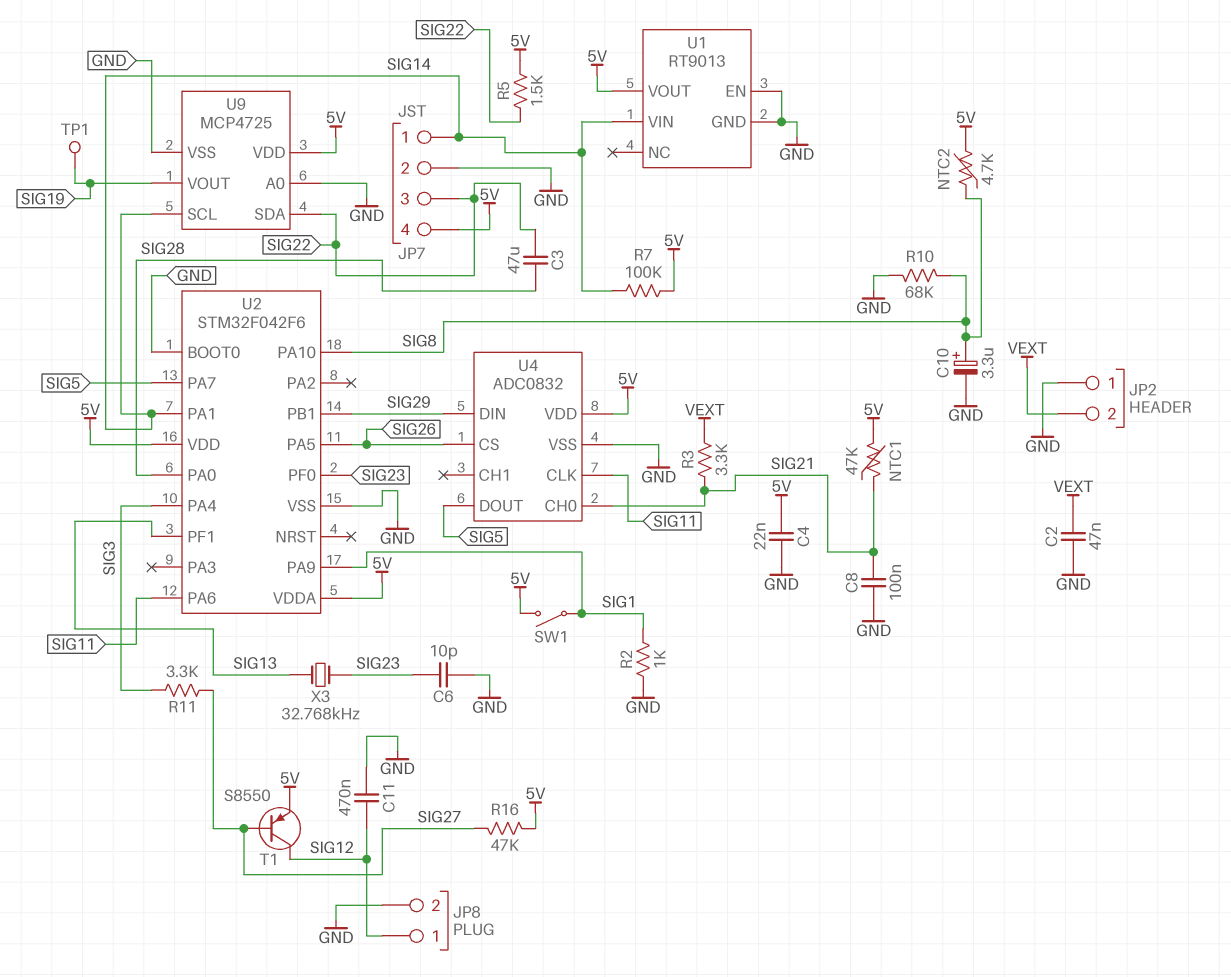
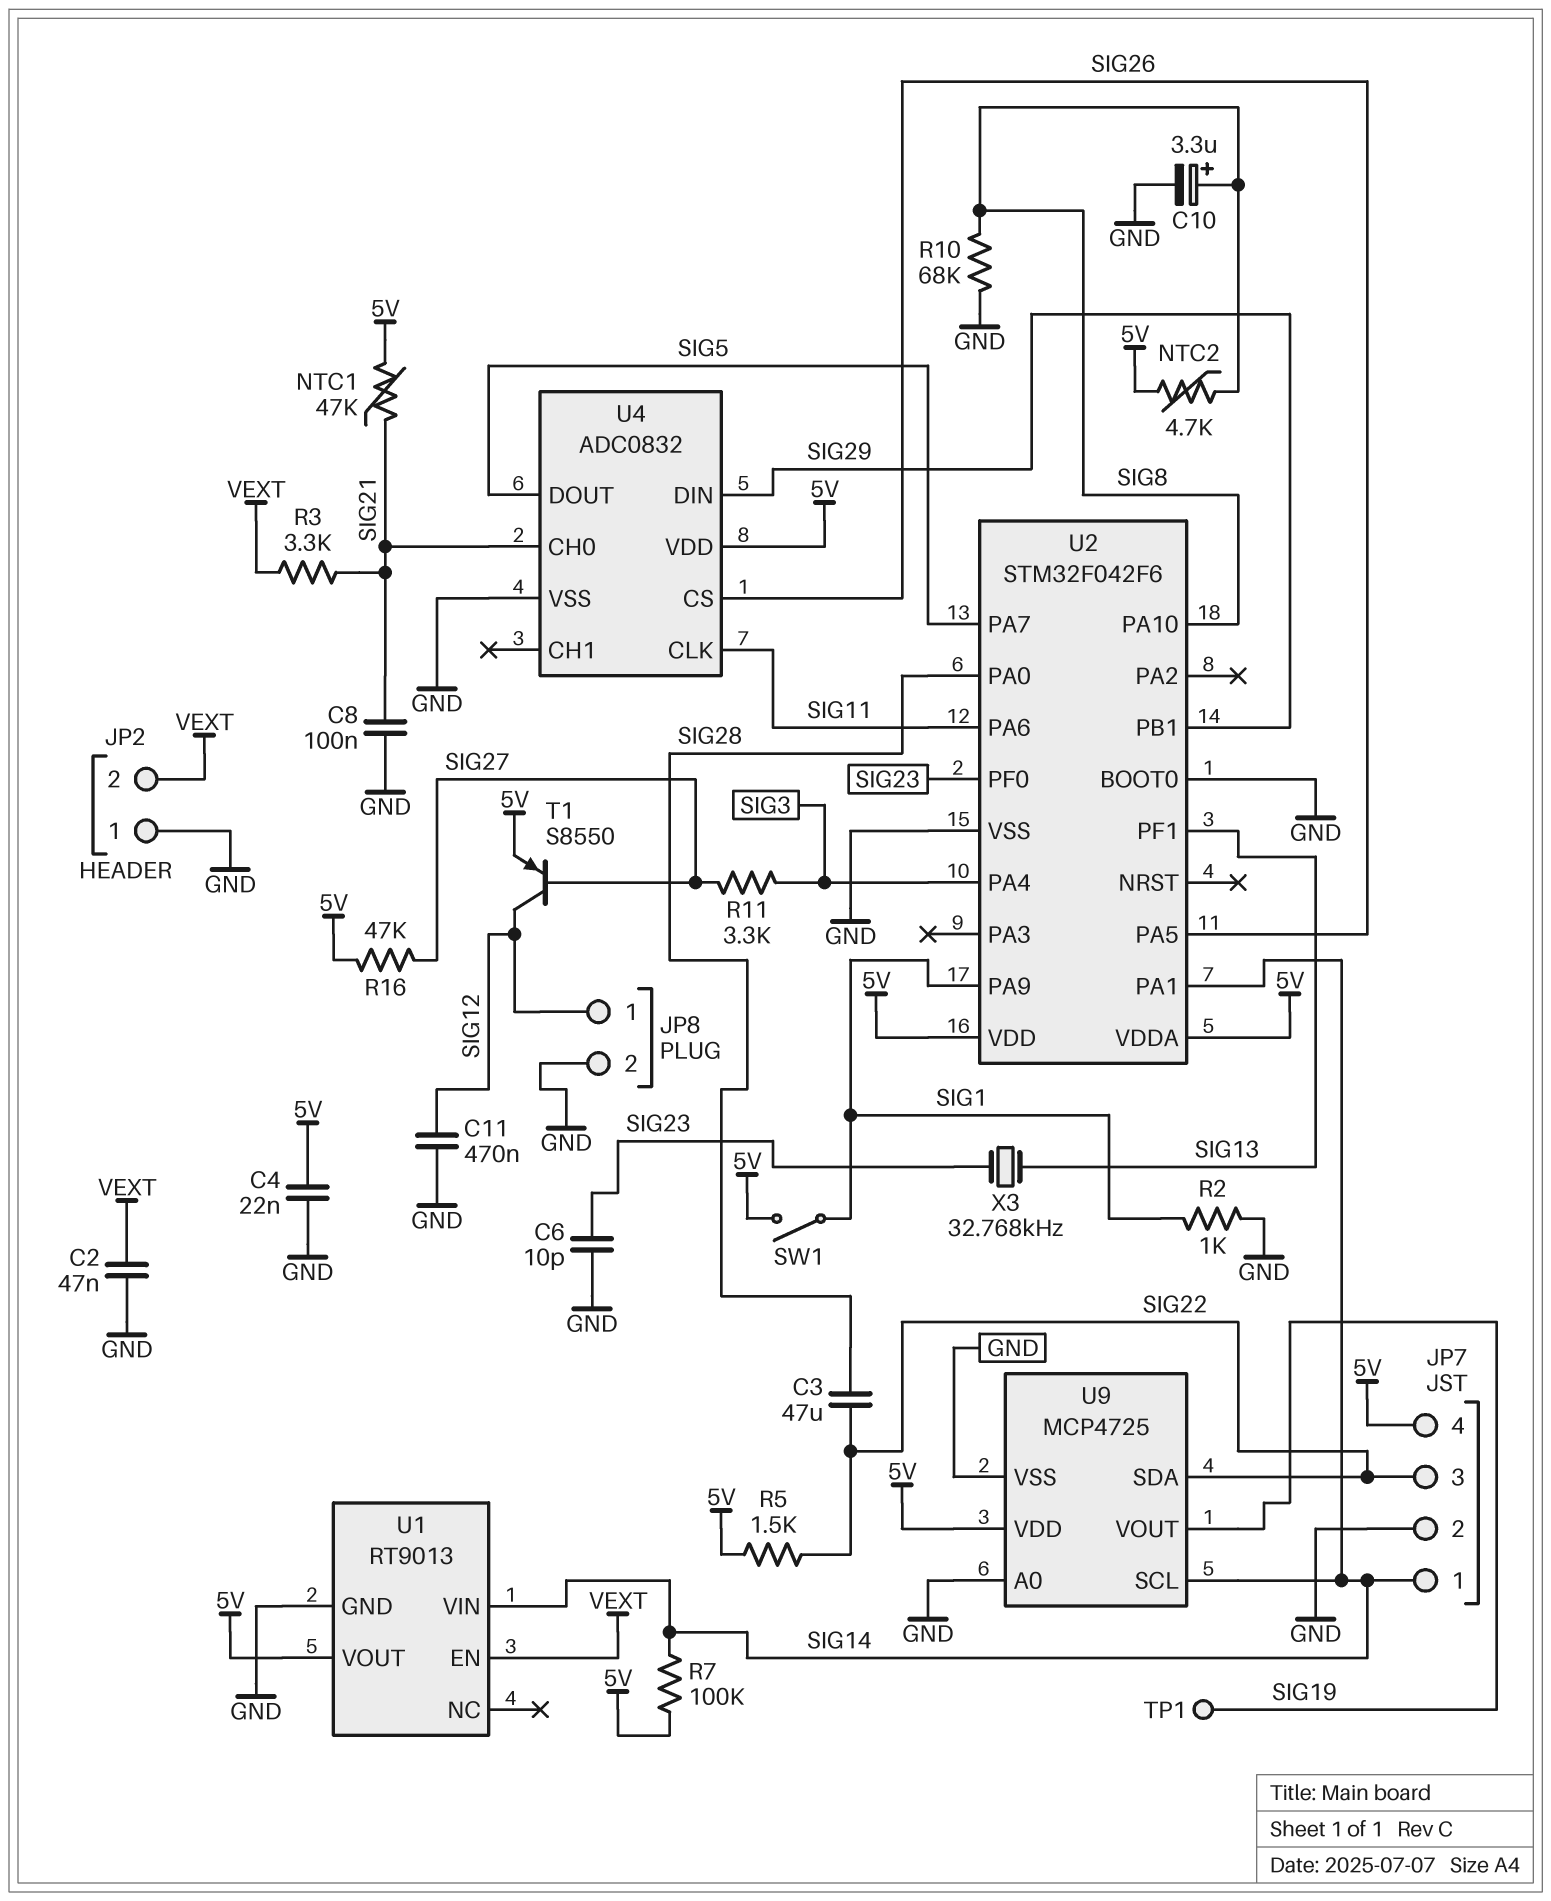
U1 pin EN: GND -> VEXT

